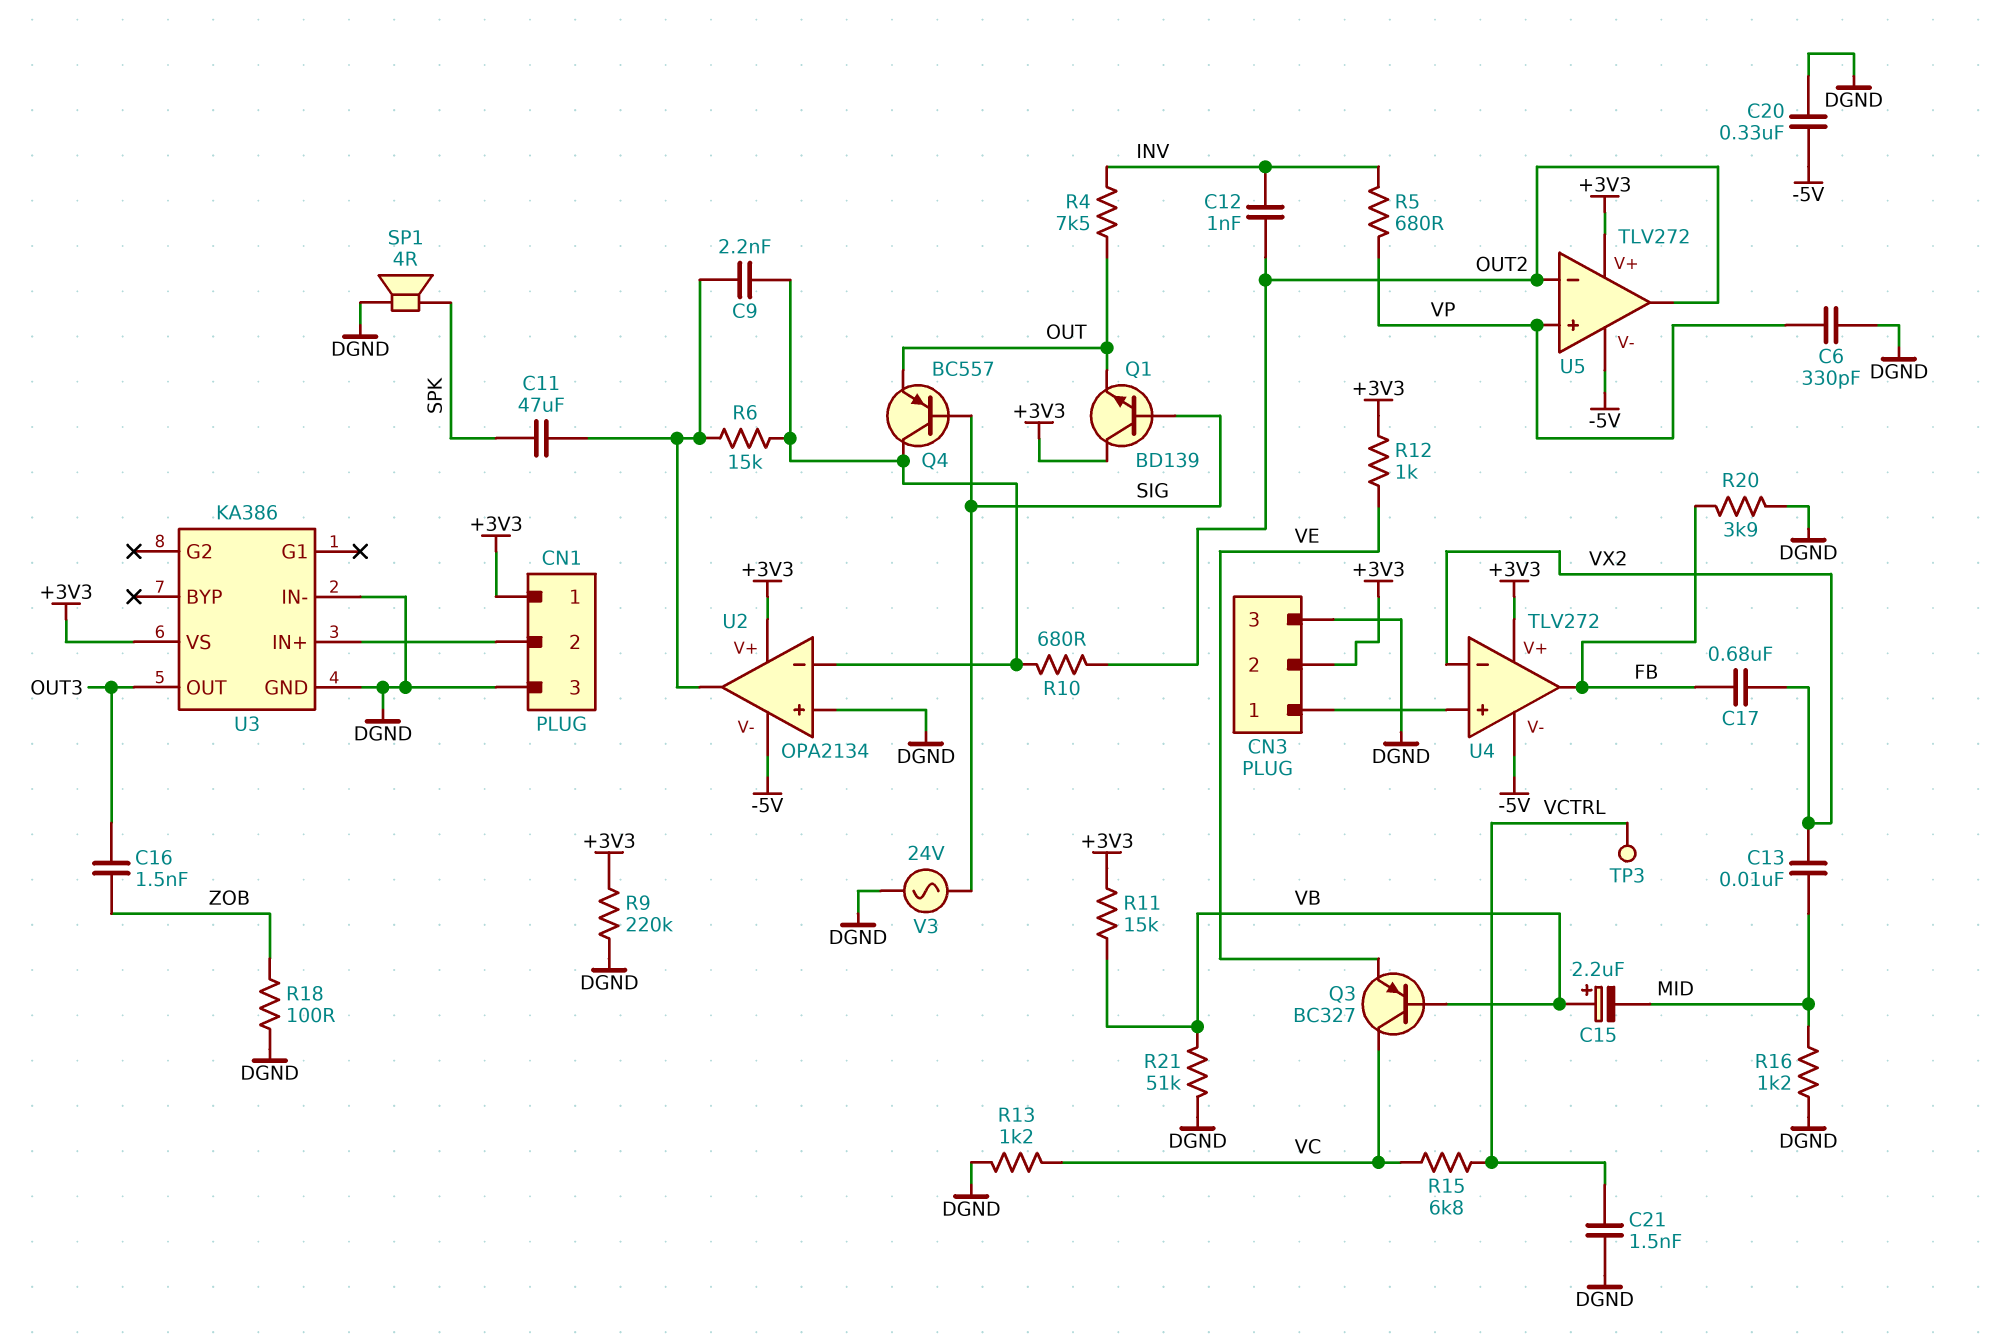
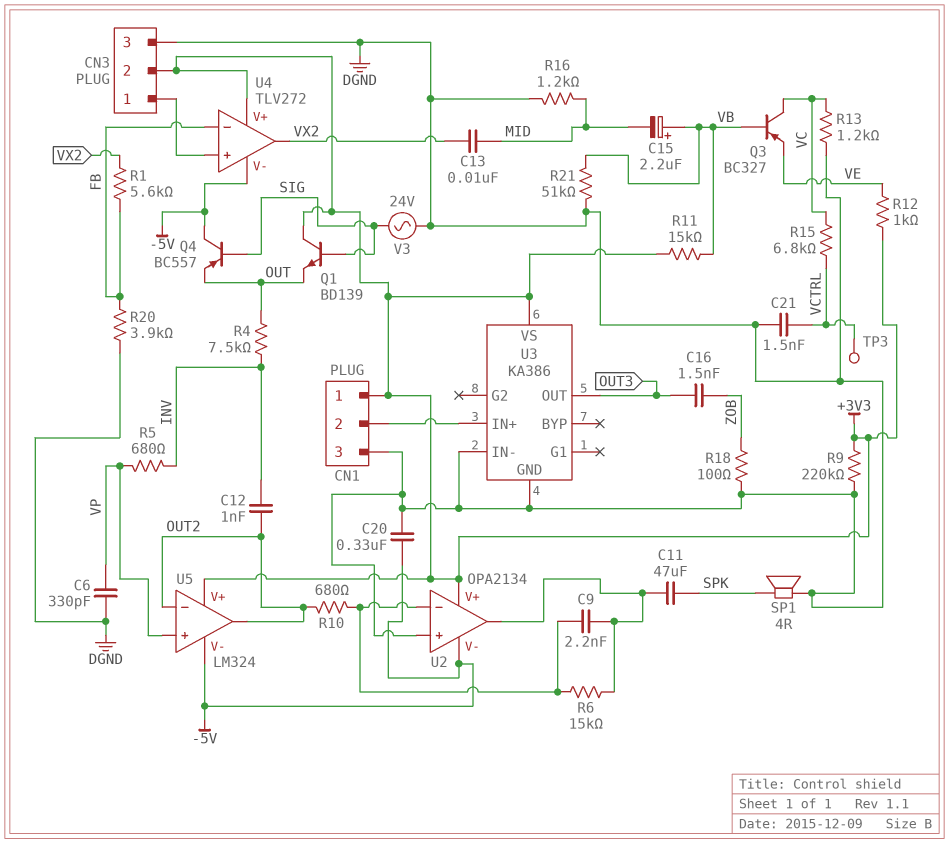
C17: 680nF (FB, VX2) -> none
Q4: PNP BC557 (B SIG, C U2/in-, E OUT) -> PNP BC557 (B SIG, C -5V, E OUT)
R1: none -> 5.6k (FB, VX2)
U4 pin in-: VX2 -> FB
U4 pin out: FB -> VX2
U5: TLV272 -> LM324

